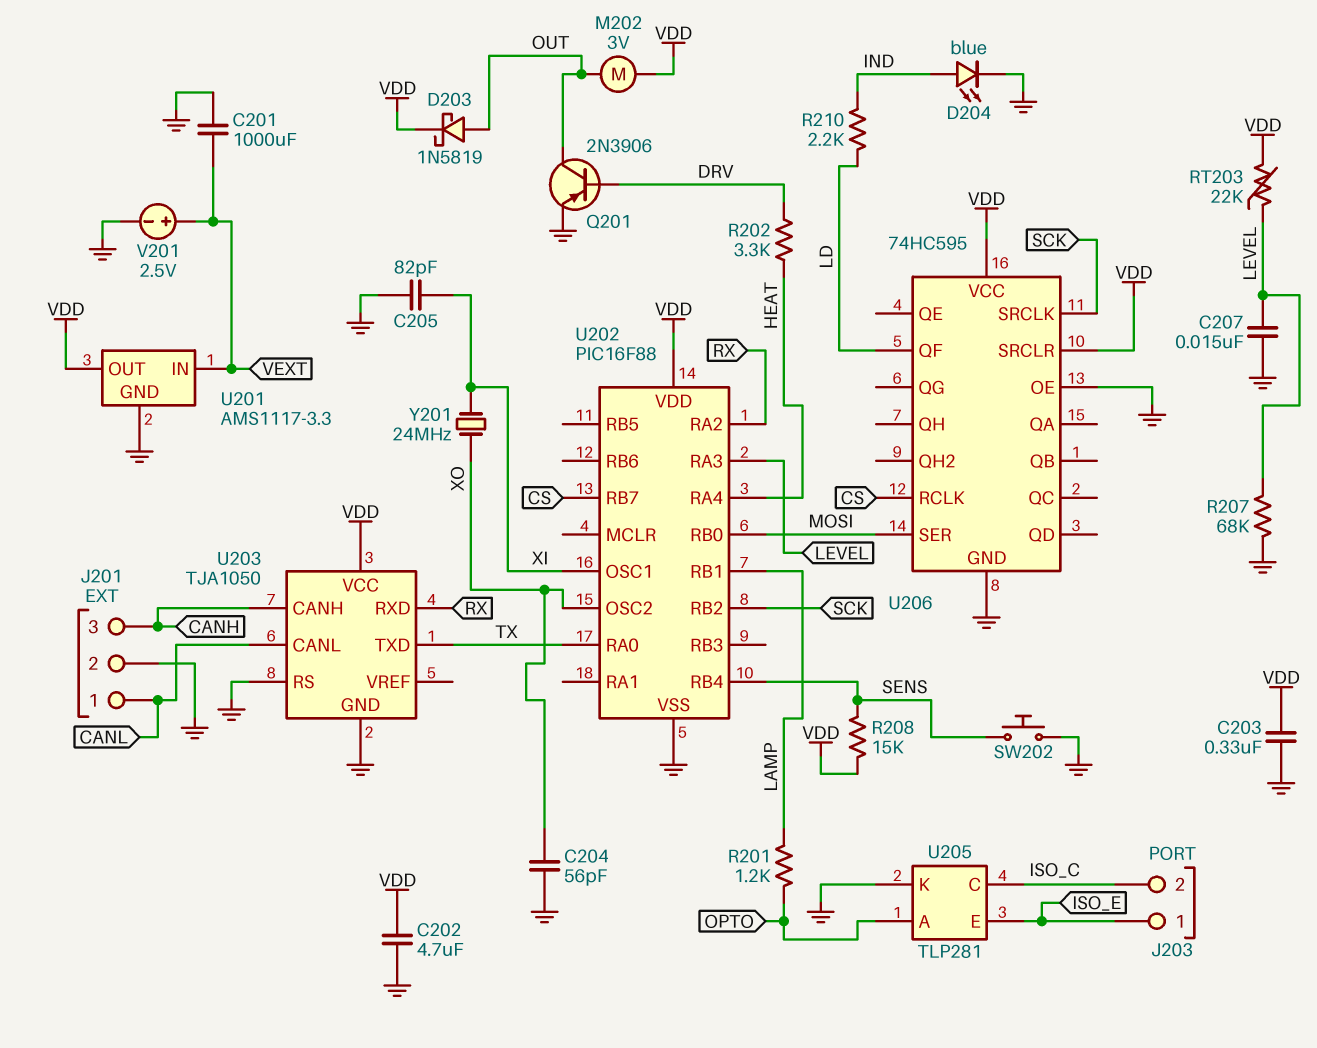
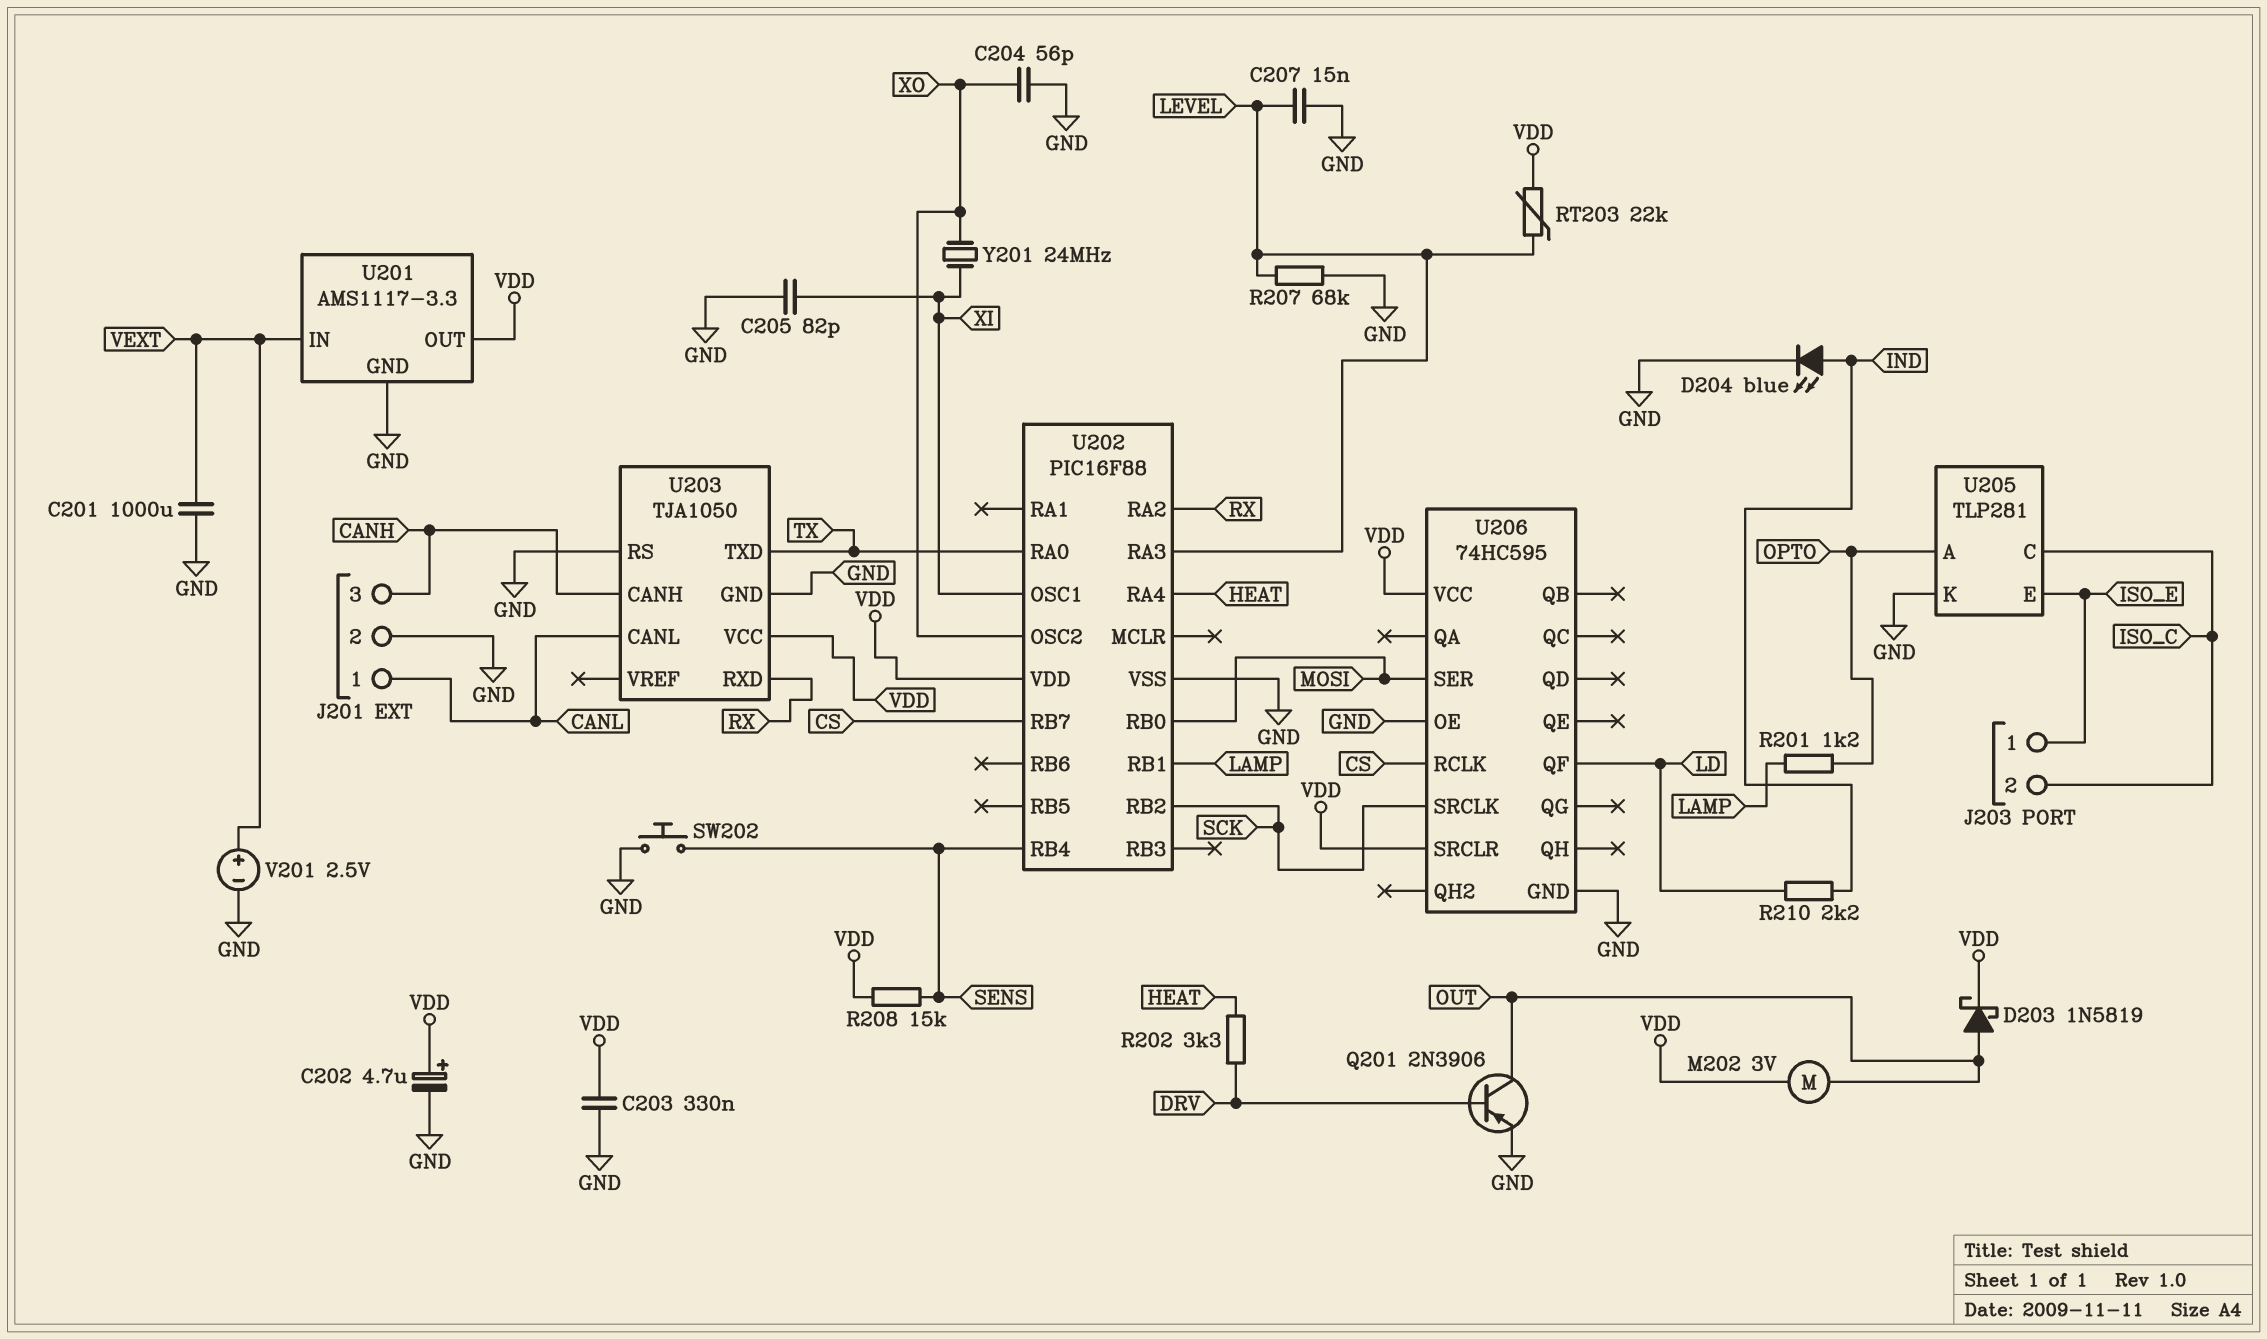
C202: 4.7uF (GND, VDD) -> 4.7uF (plus VDD, minus GND)

